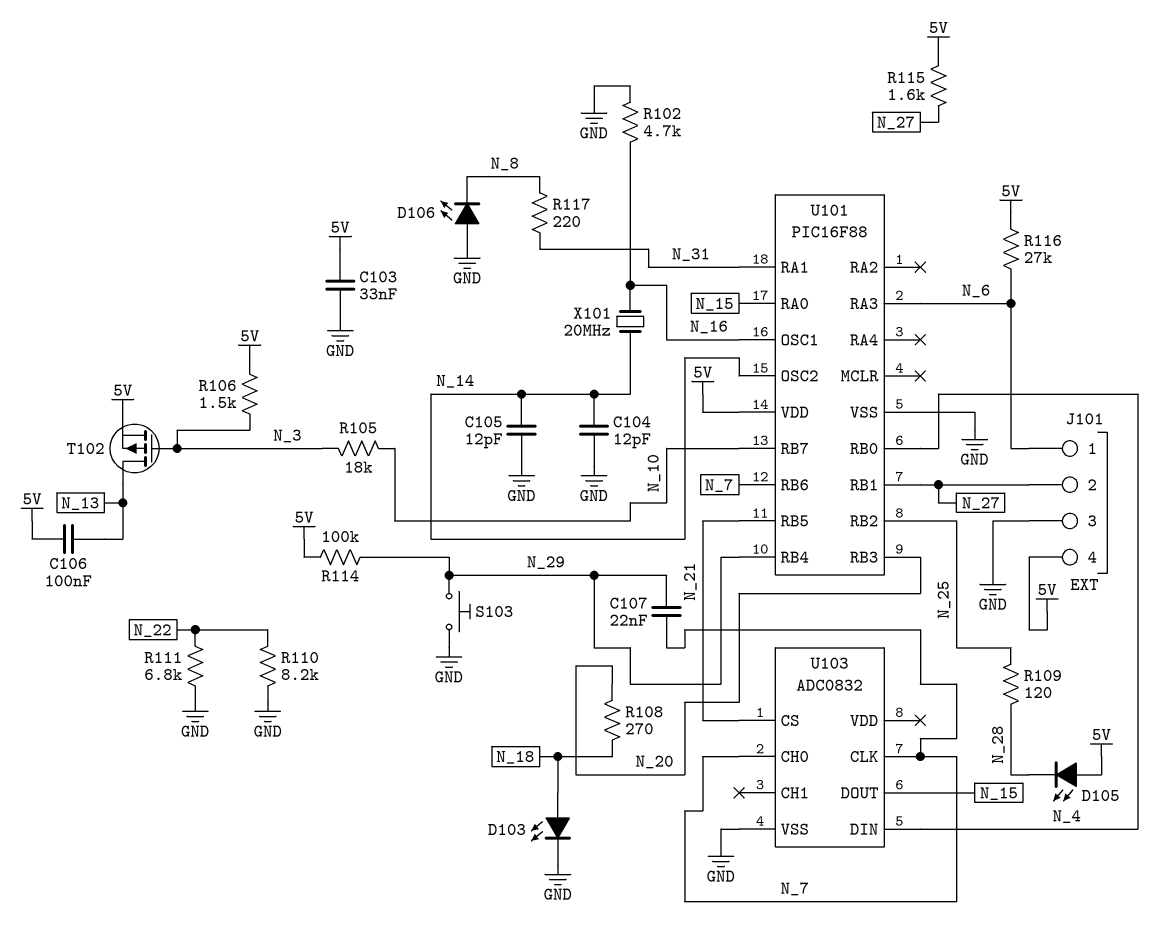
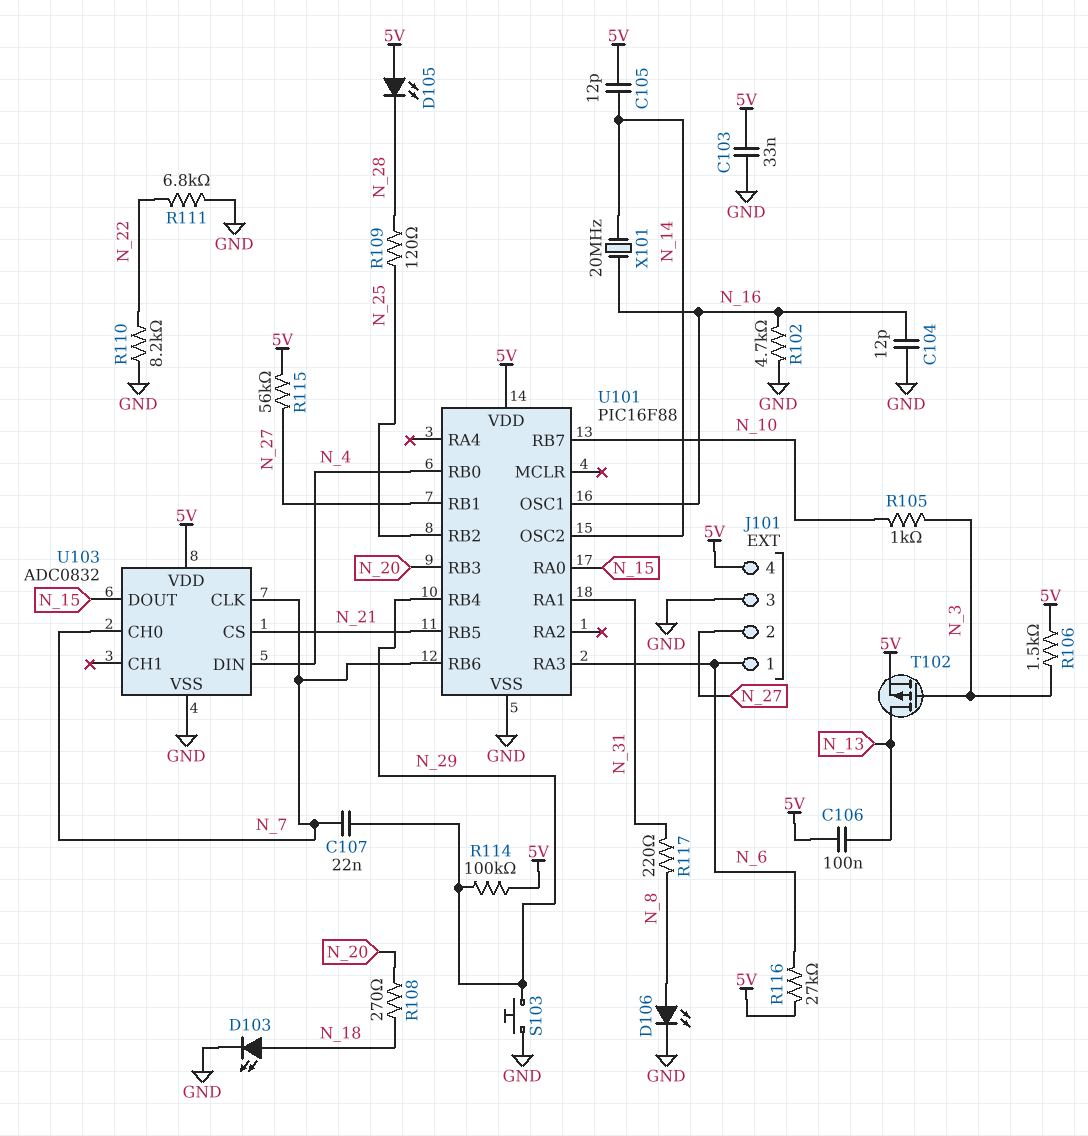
C104: 12pF (GND, N_14) -> 12pF (GND, N_16)
C105: 12pF (GND, N_14) -> 12pF (5V, N_14)
D106: LED (A GND, K N_8) -> LED (A N_8, K GND)
R105: 18k (N_3, N_10) -> 1k (N_3, N_10)
R115: 1.6k (5V, N_27) -> 56k (5V, N_27)
U103 pin VDD: none -> 5V

